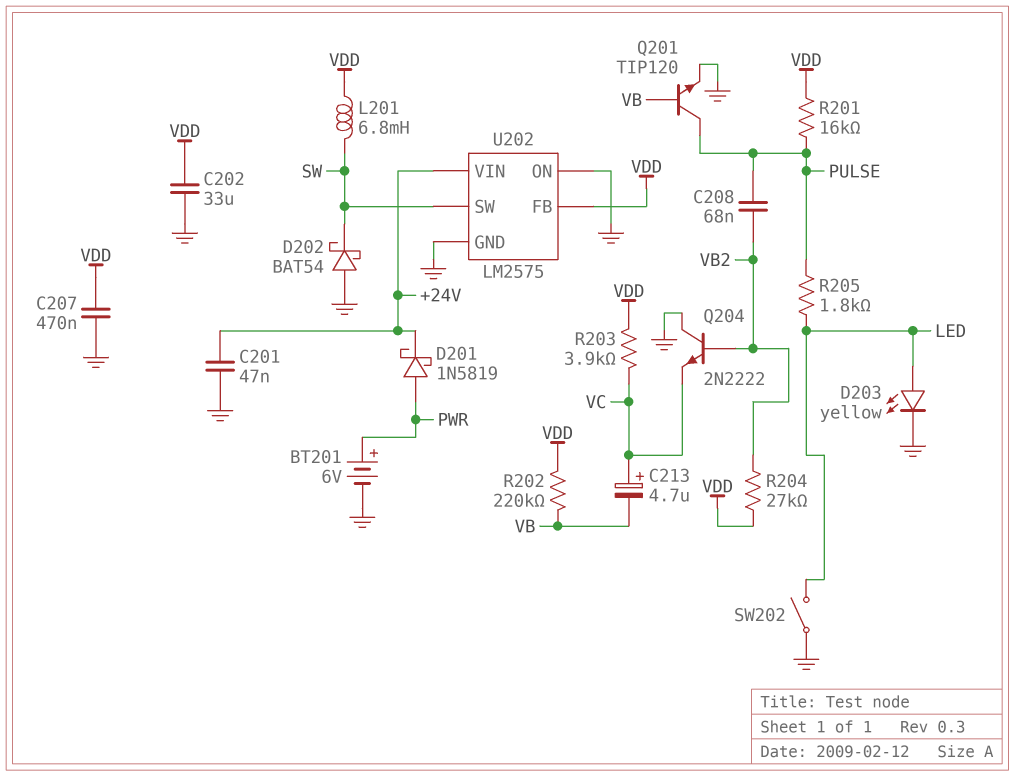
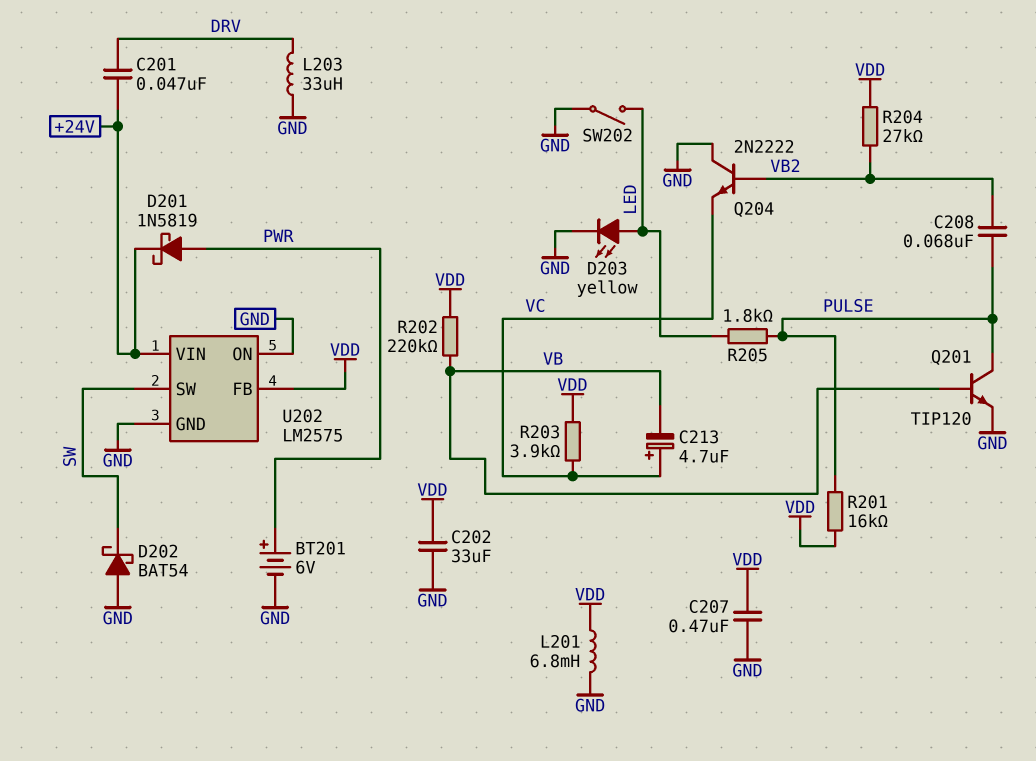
C201: 47nF (+24V, GND) -> 47nF (+24V, DRV)
L201: 6.8mH (SW, VDD) -> 6.8mH (GND, VDD)
L203: none -> 33uH (DRV, GND)

